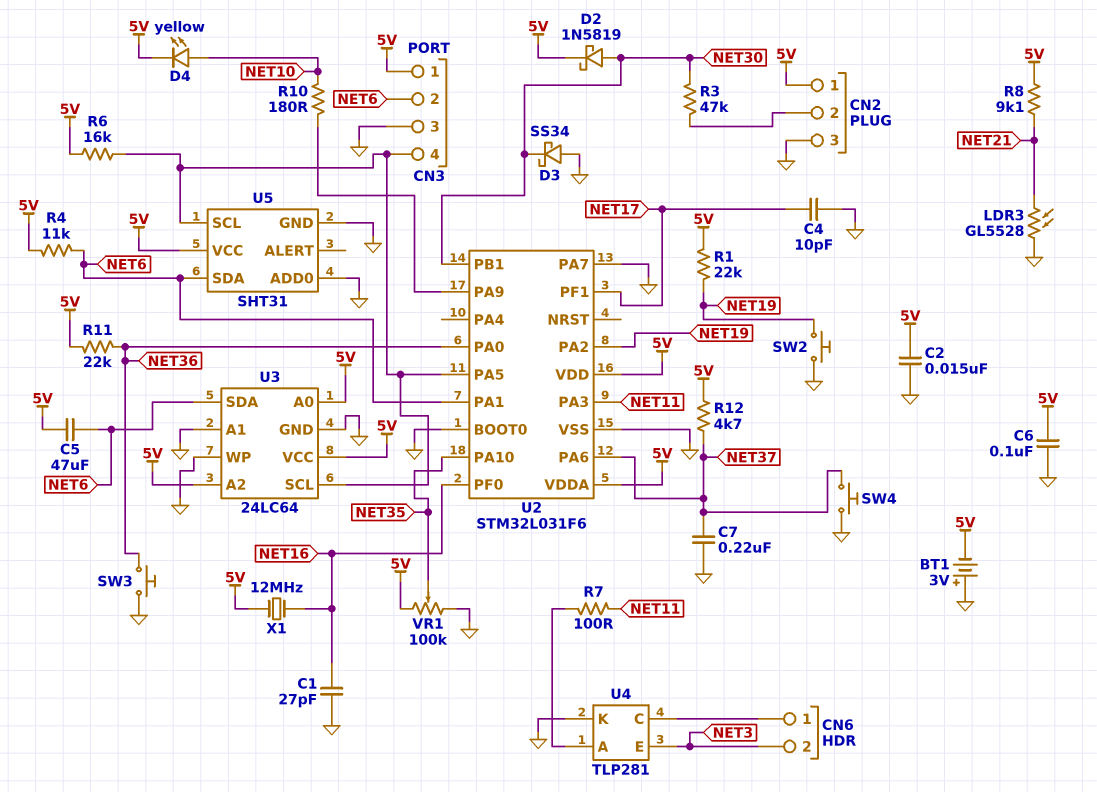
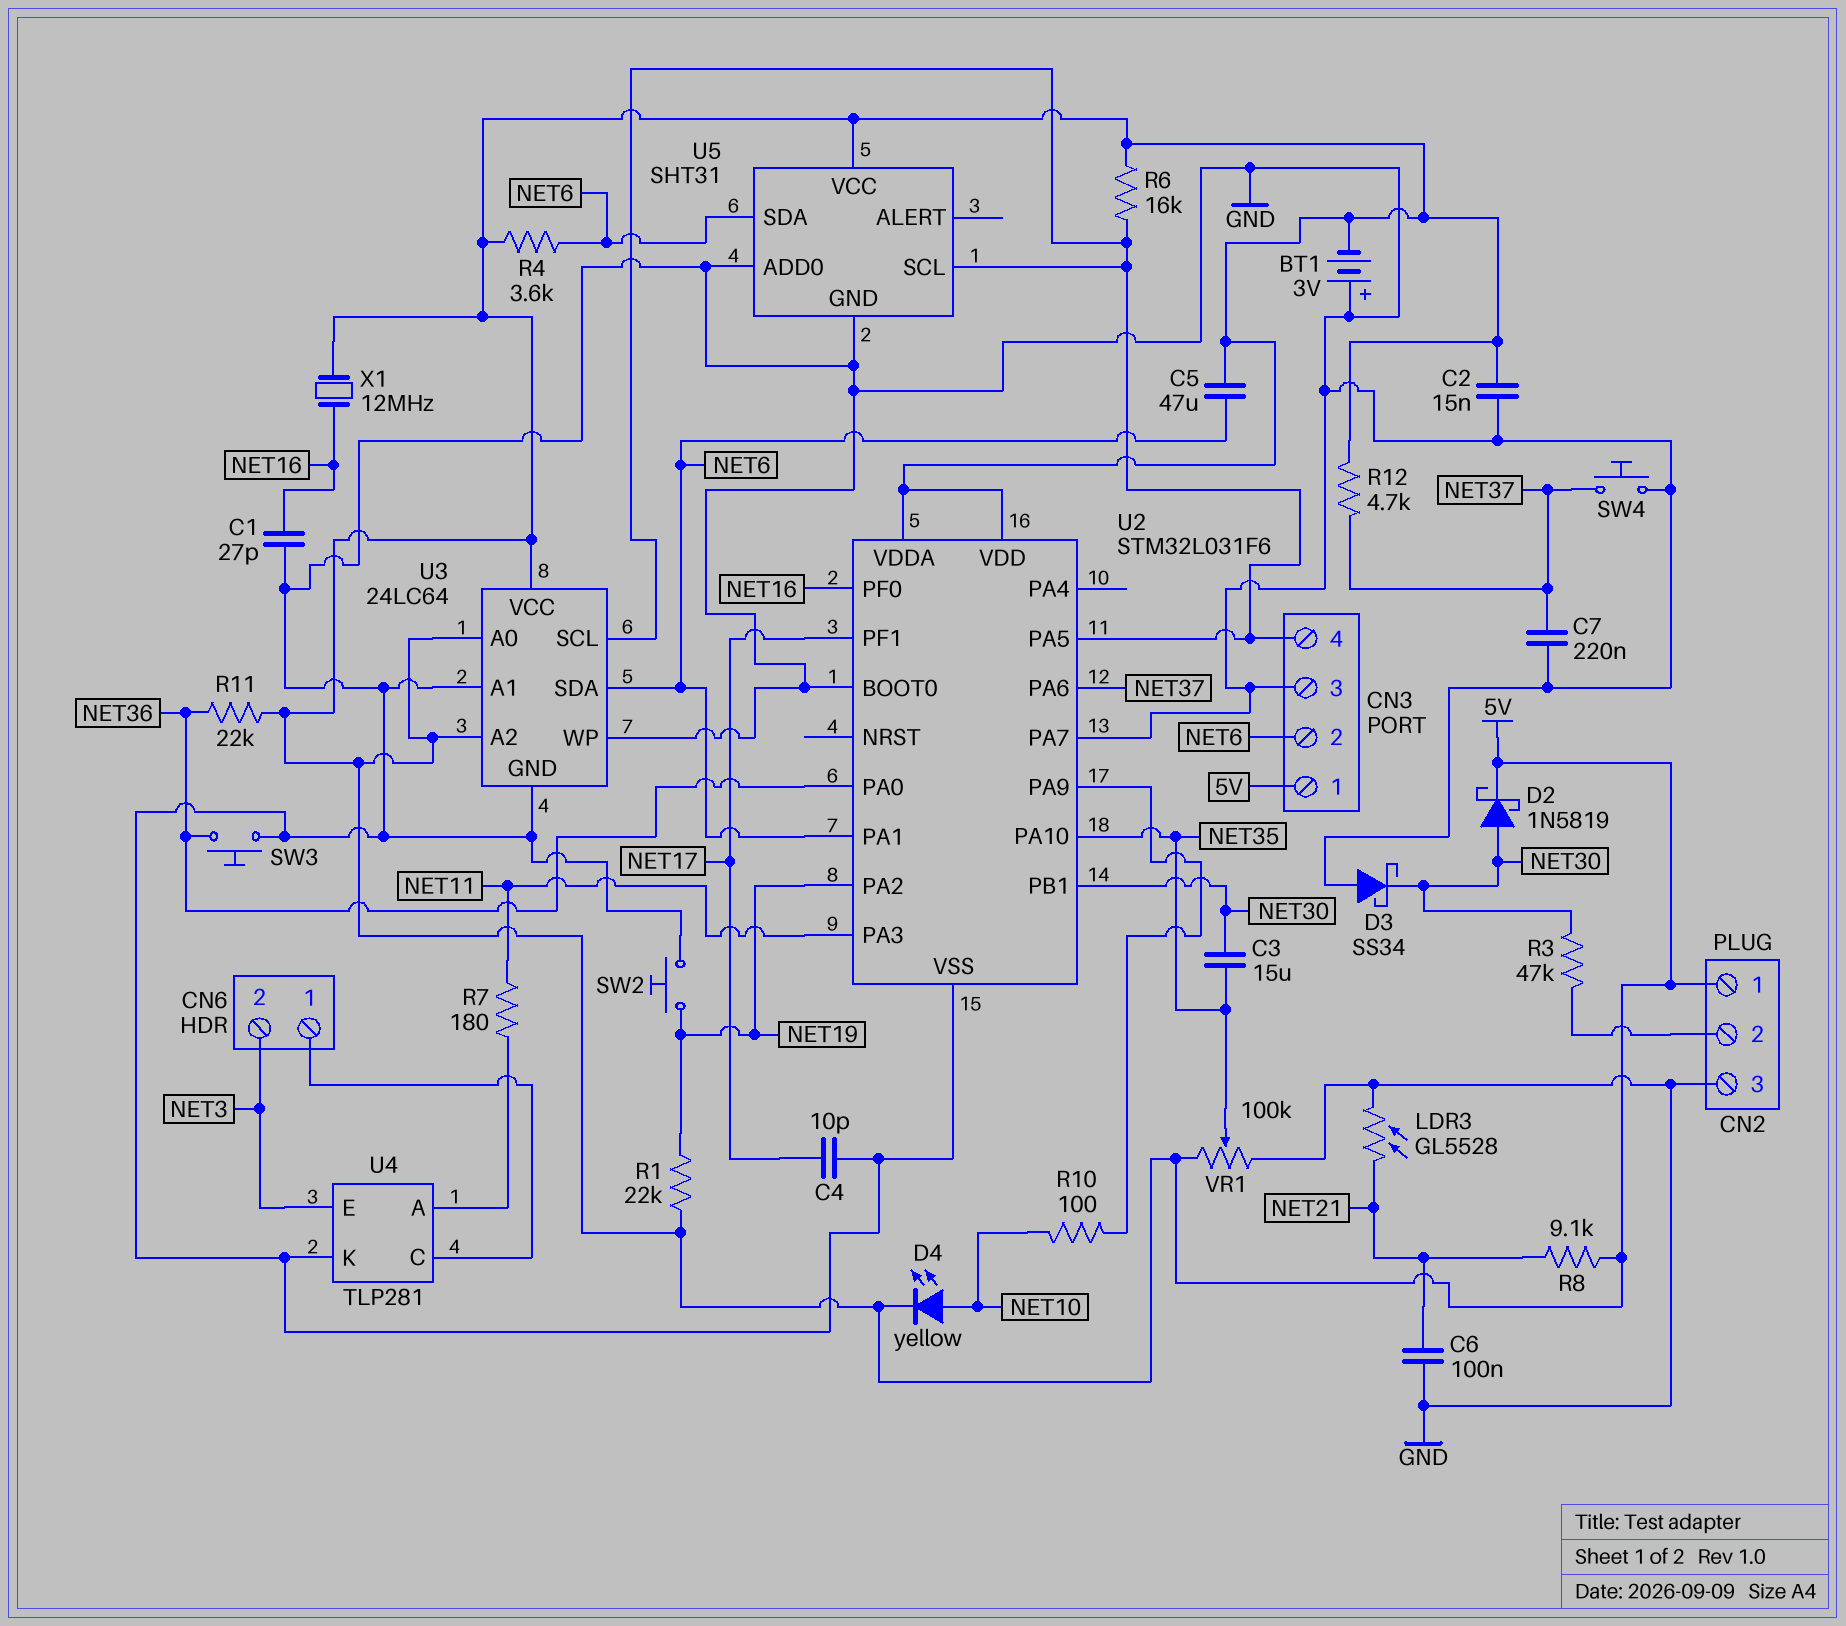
C3: none -> 15uF (NET30, NET35)
C6: 100nF (5V, GND) -> 100nF (GND, NET21)
R4: 11k (5V, NET6) -> 3.6k (5V, NET6)
R7: 100 (NET11, U4/A) -> 180 (NET11, U4/A)
R10: 180 (NET10, U2/PA9) -> 100 (NET10, U2/PA9)

